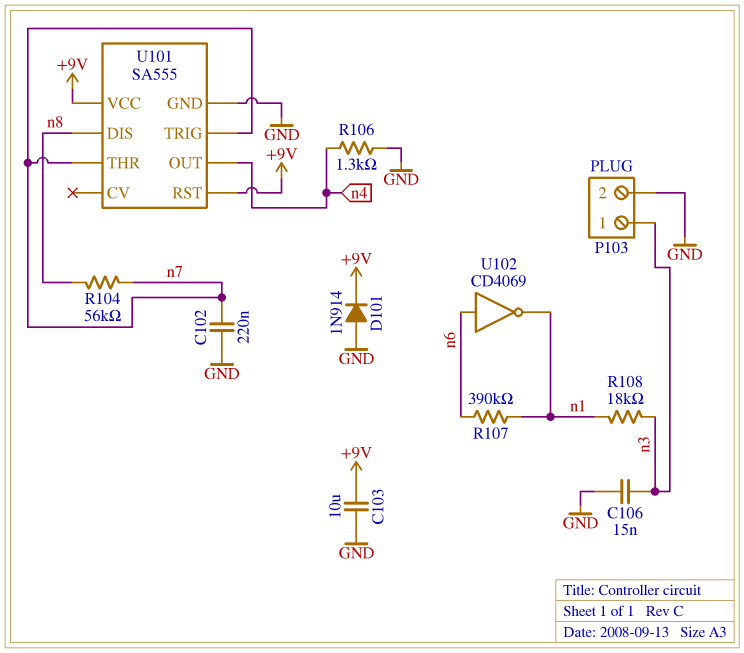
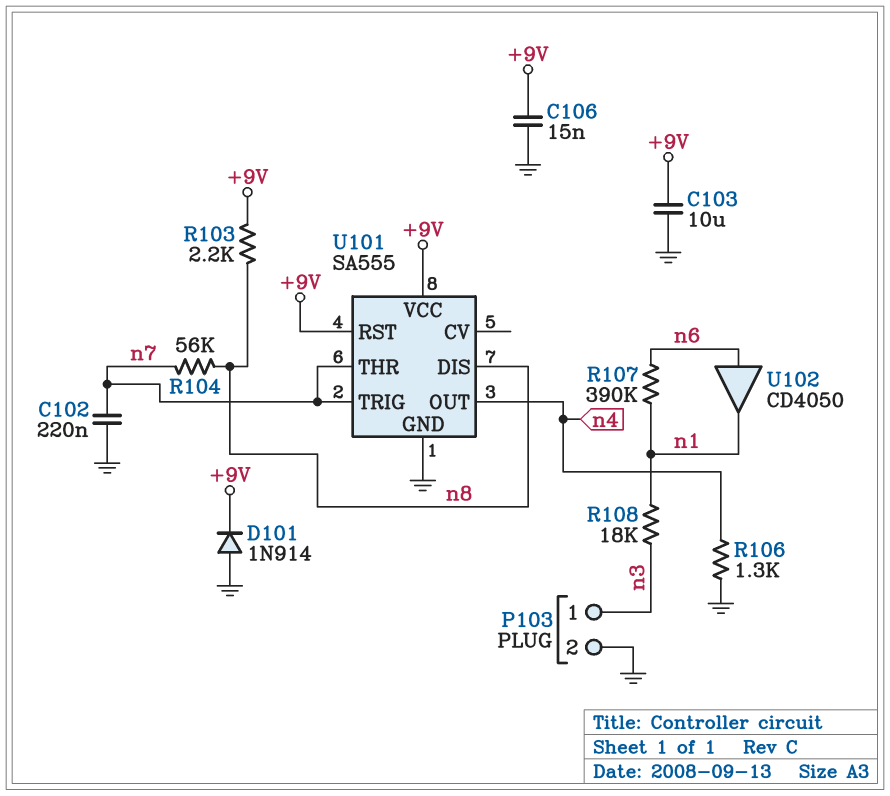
C106: 15nF (GND, n3) -> 15nF (+9V, GND)
R103: none -> 2.2k (+9V, n8)
U102: NOT CD4069 (in n6, out n1) -> buffer CD4050 (in n6, out n1)

